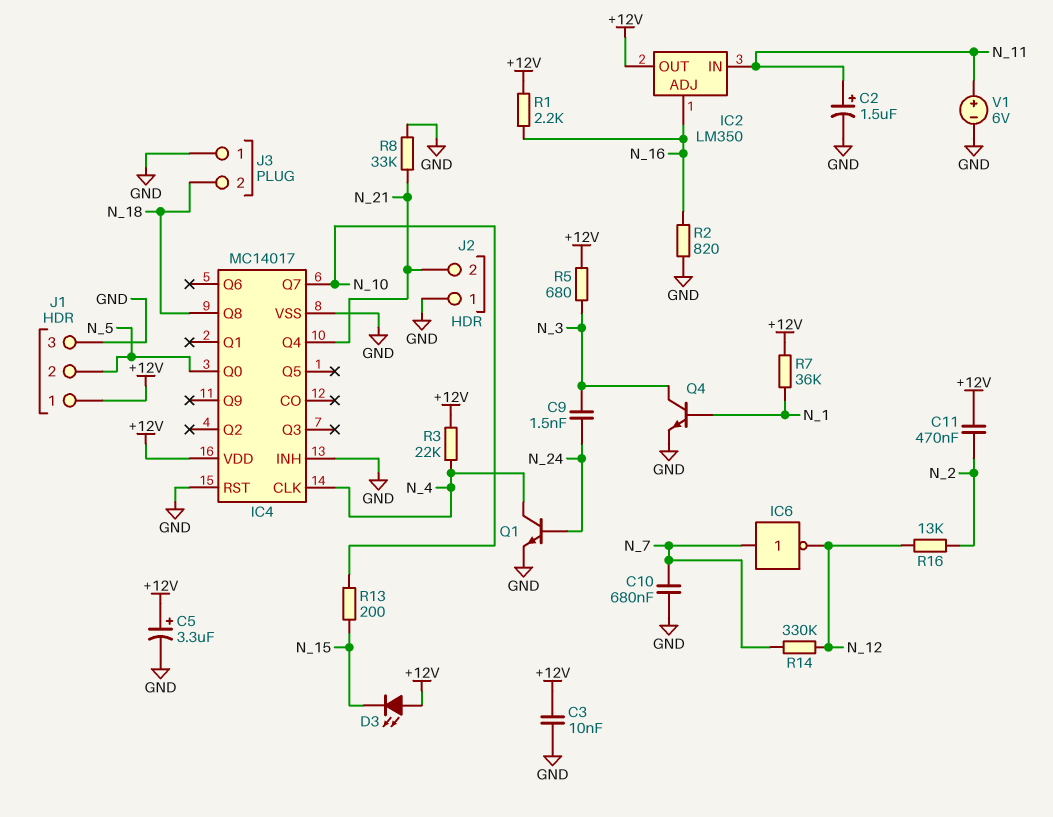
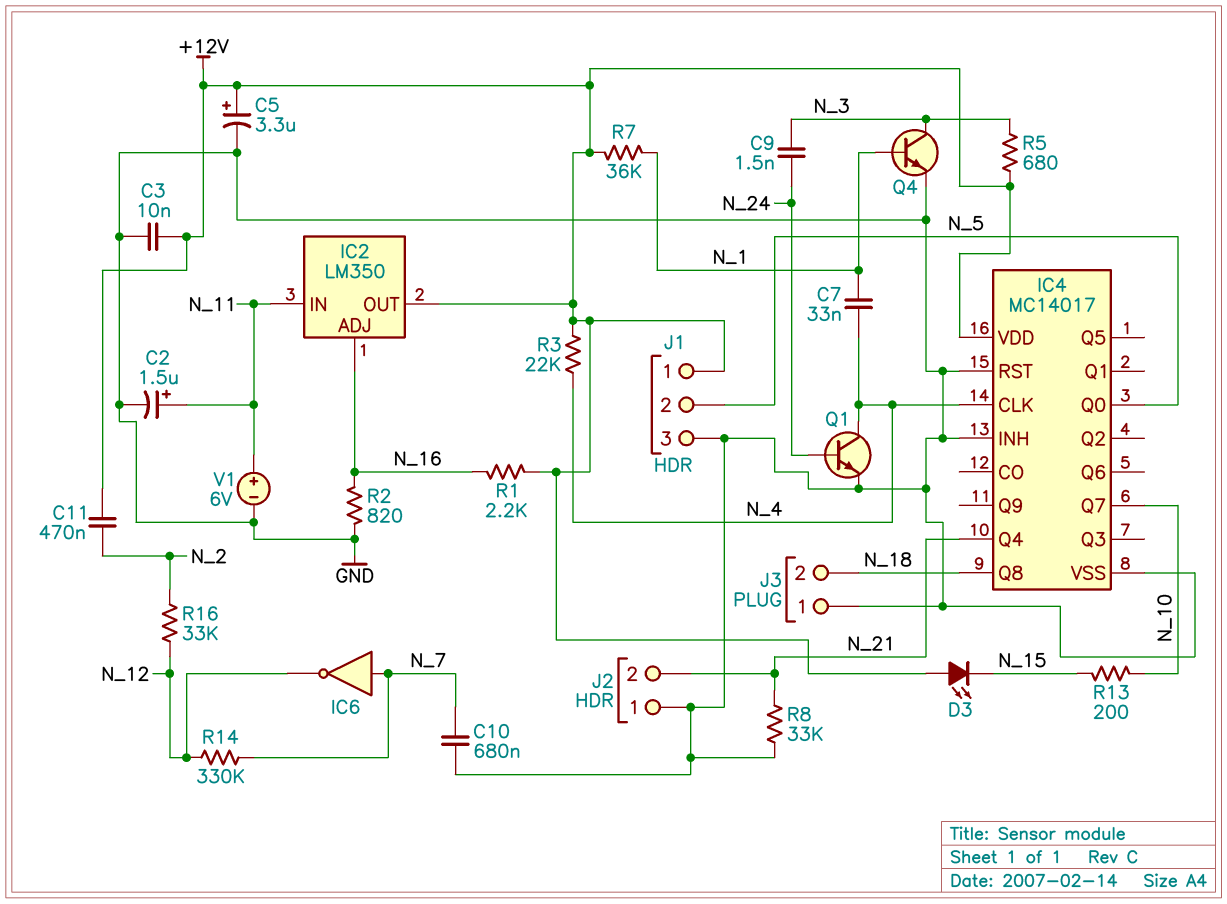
C7: none -> 33nF (N_1, N_4)
R16: 13k (N_2, N_12) -> 33k (N_2, N_12)

